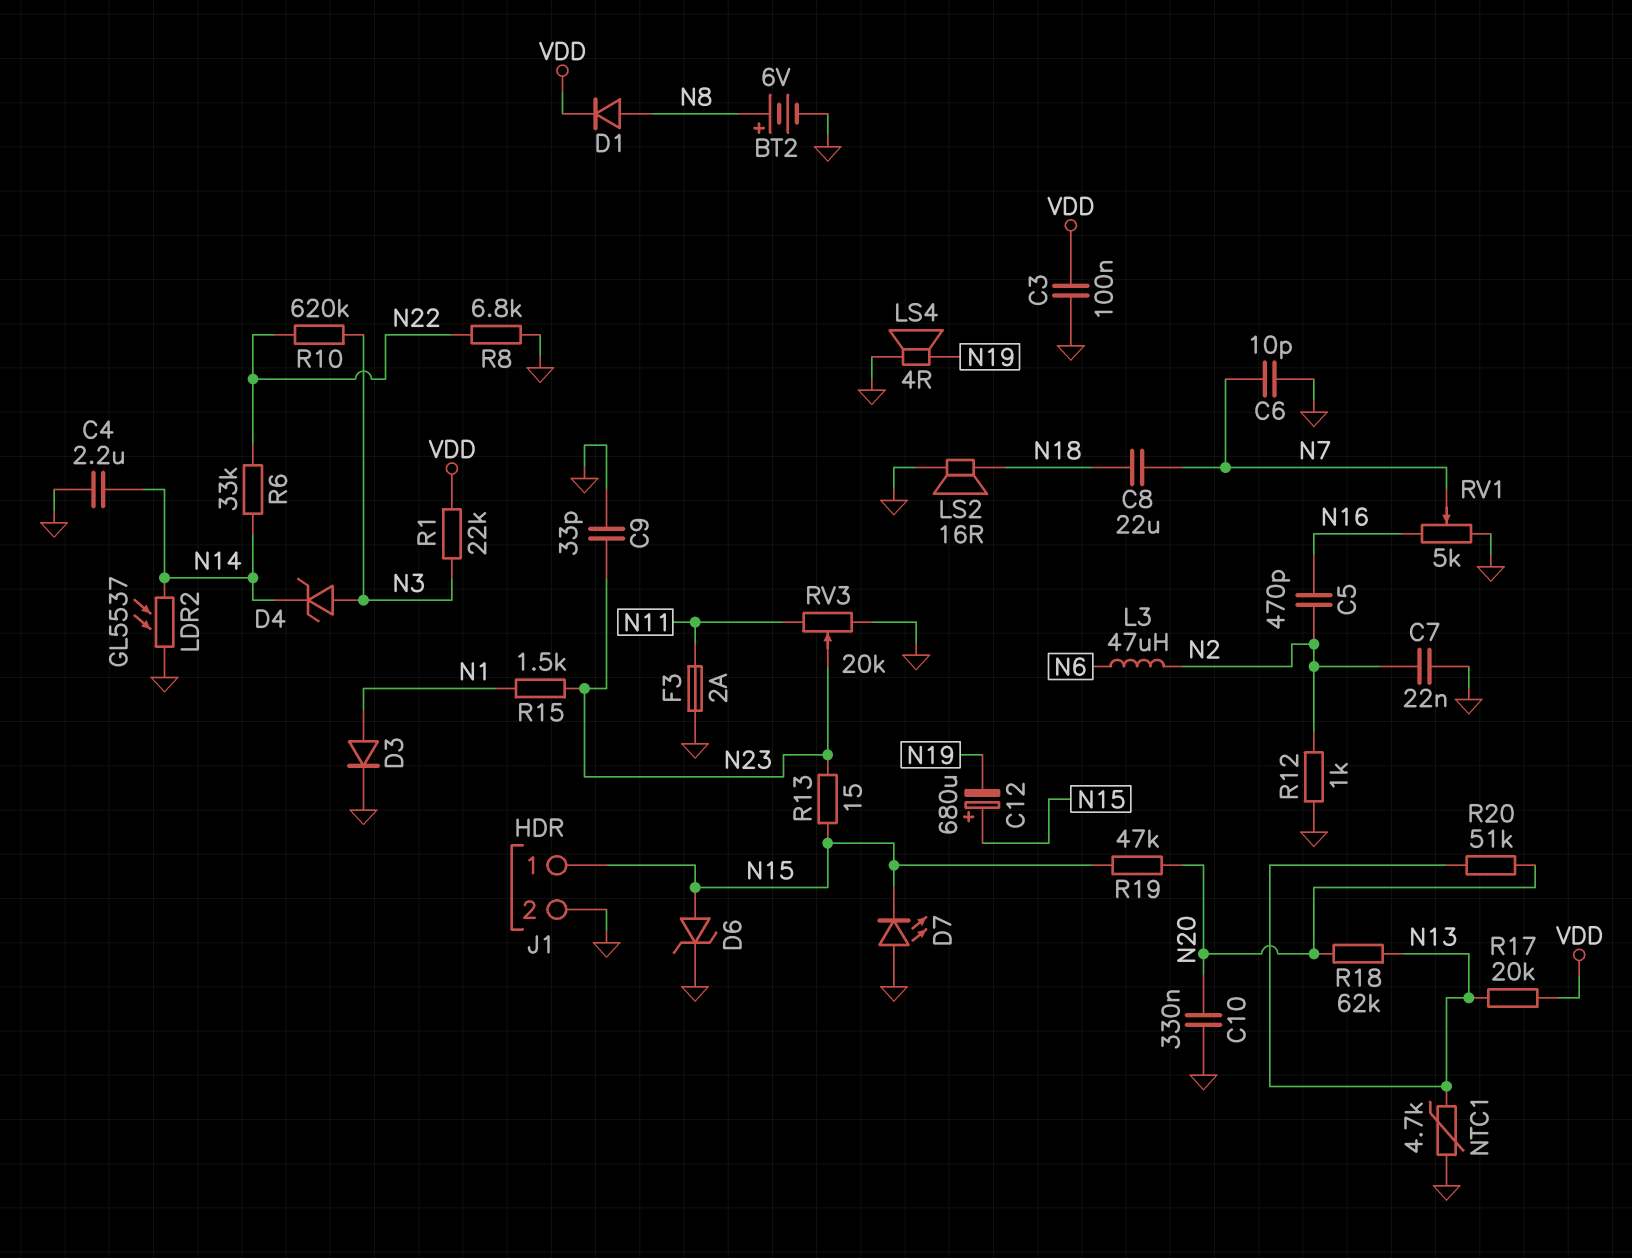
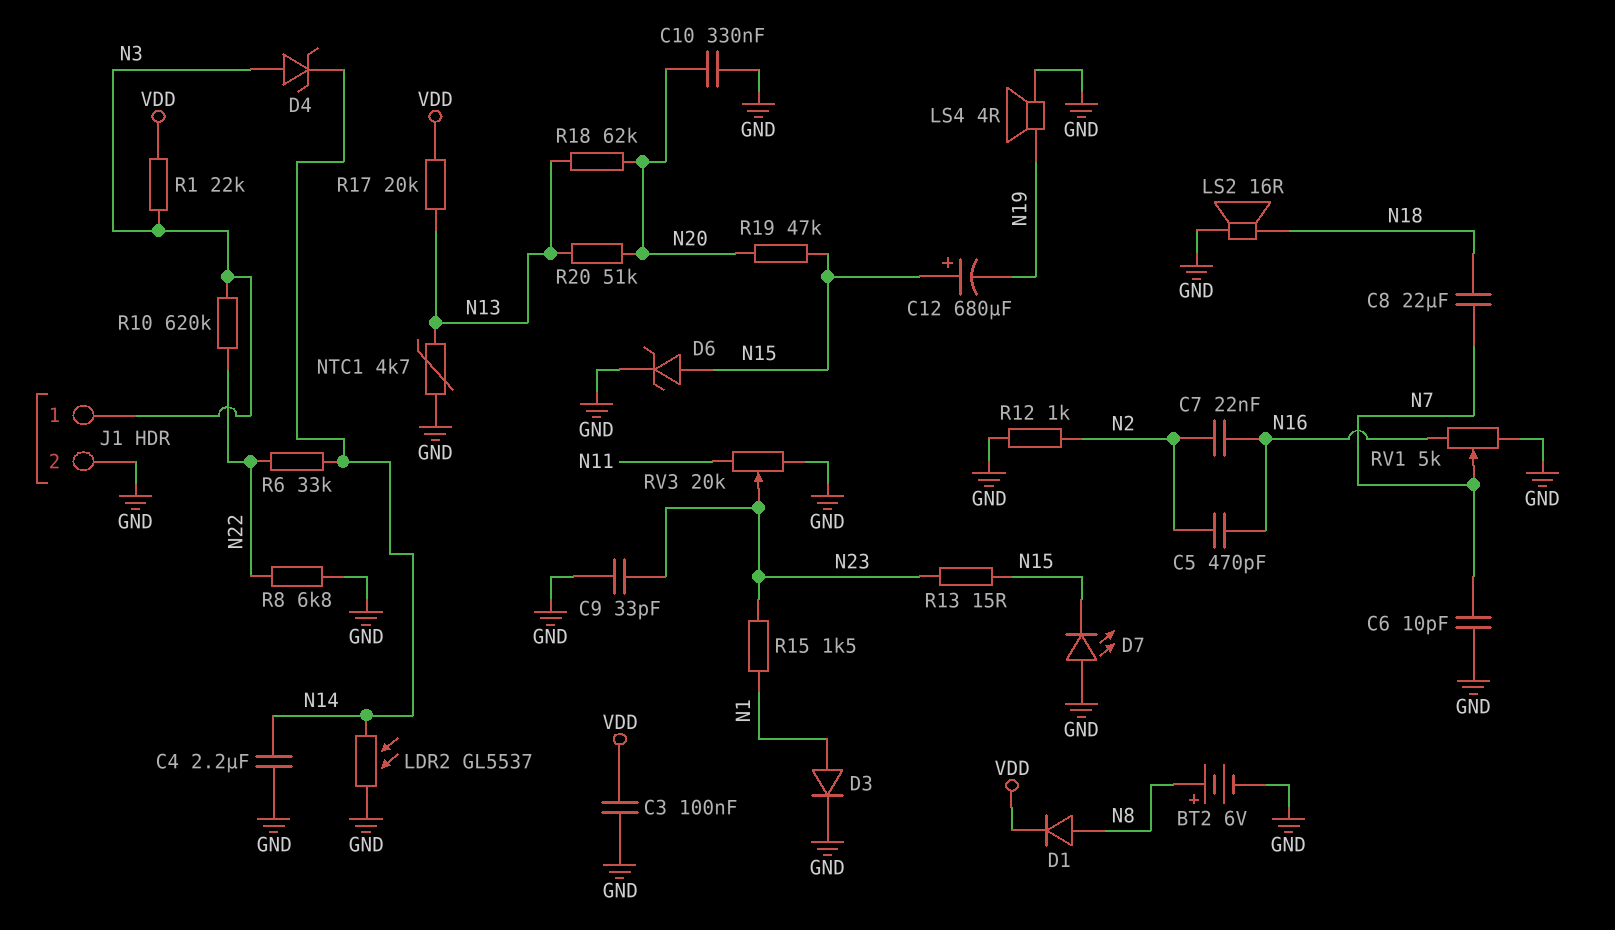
C7: 22nF (GND, N2) -> 22nF (N2, N16)
F3: 2A (GND, N11) -> none
J1 pin 1: N15 -> N3
L3: 47uH (N2, N6) -> none

